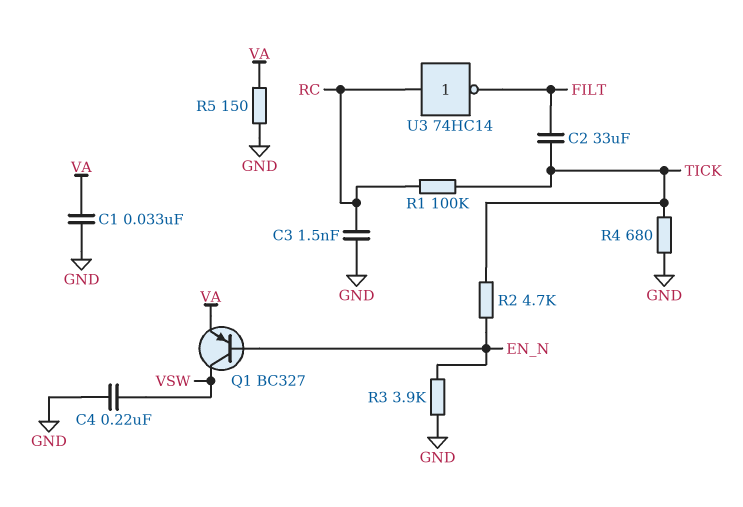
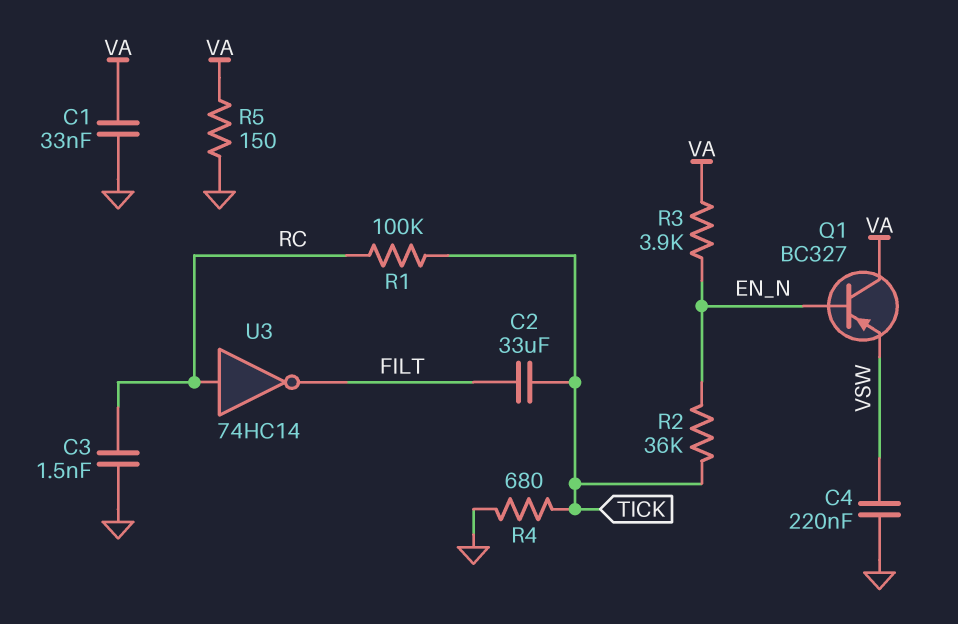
Q1: PNP BC327 (B EN_N, C VSW, E VA) -> PNP BC327 (B EN_N, C VA, E VSW)
R2: 4.7k (EN_N, TICK) -> 36k (EN_N, TICK)
R3: 3.9k (EN_N, GND) -> 3.9k (EN_N, VA)

